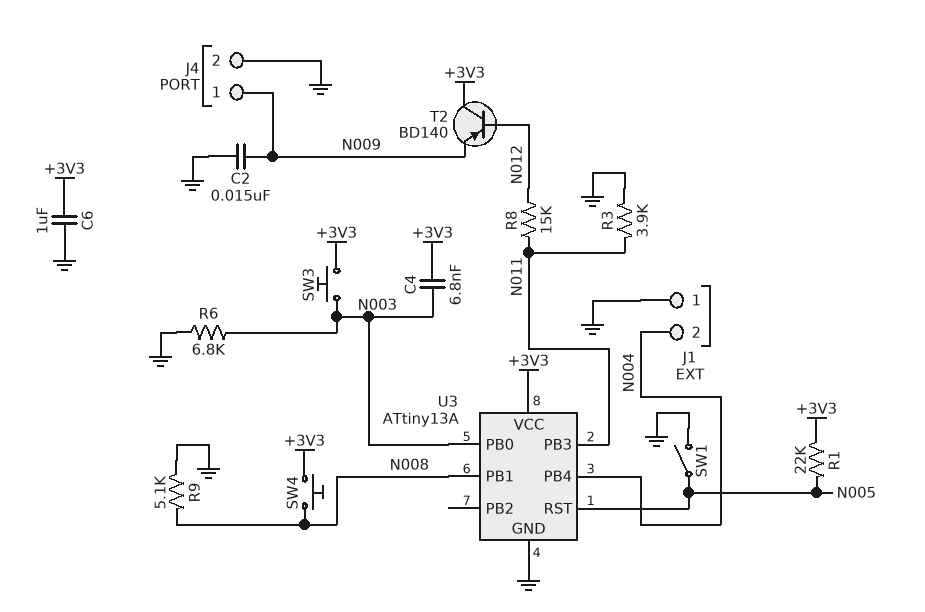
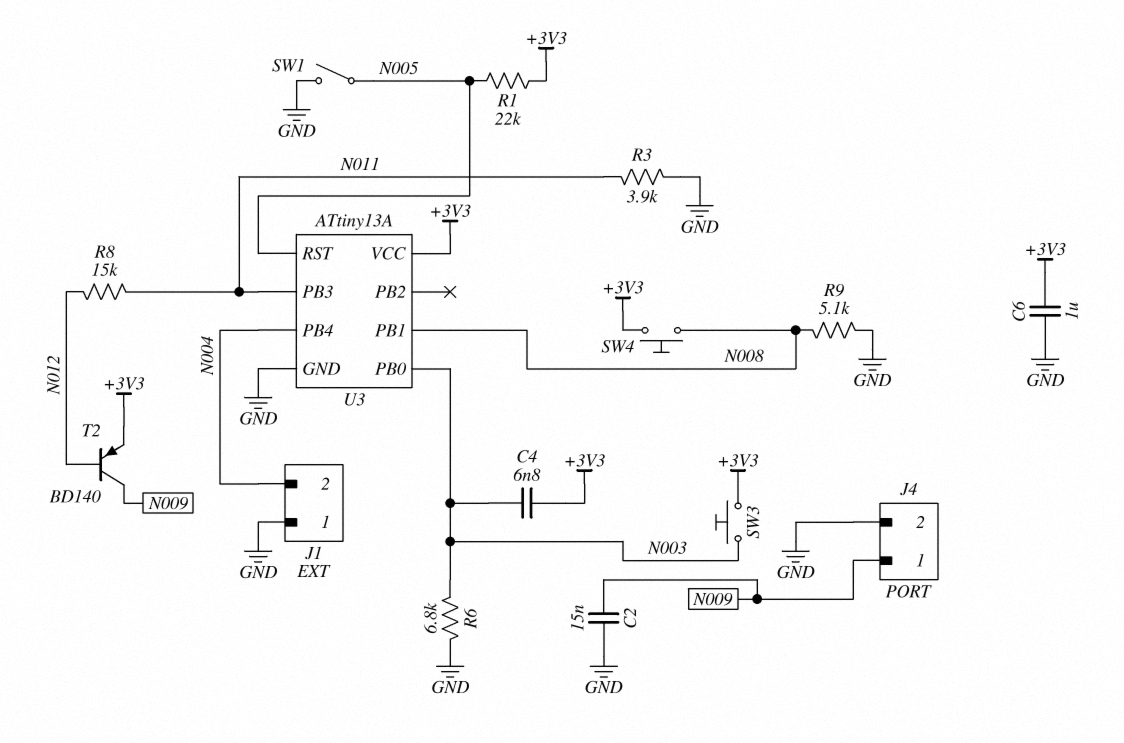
T2: PNP BD140 (B N012, C +3V3, E N009) -> PNP BD140 (B N012, C N009, E +3V3)

